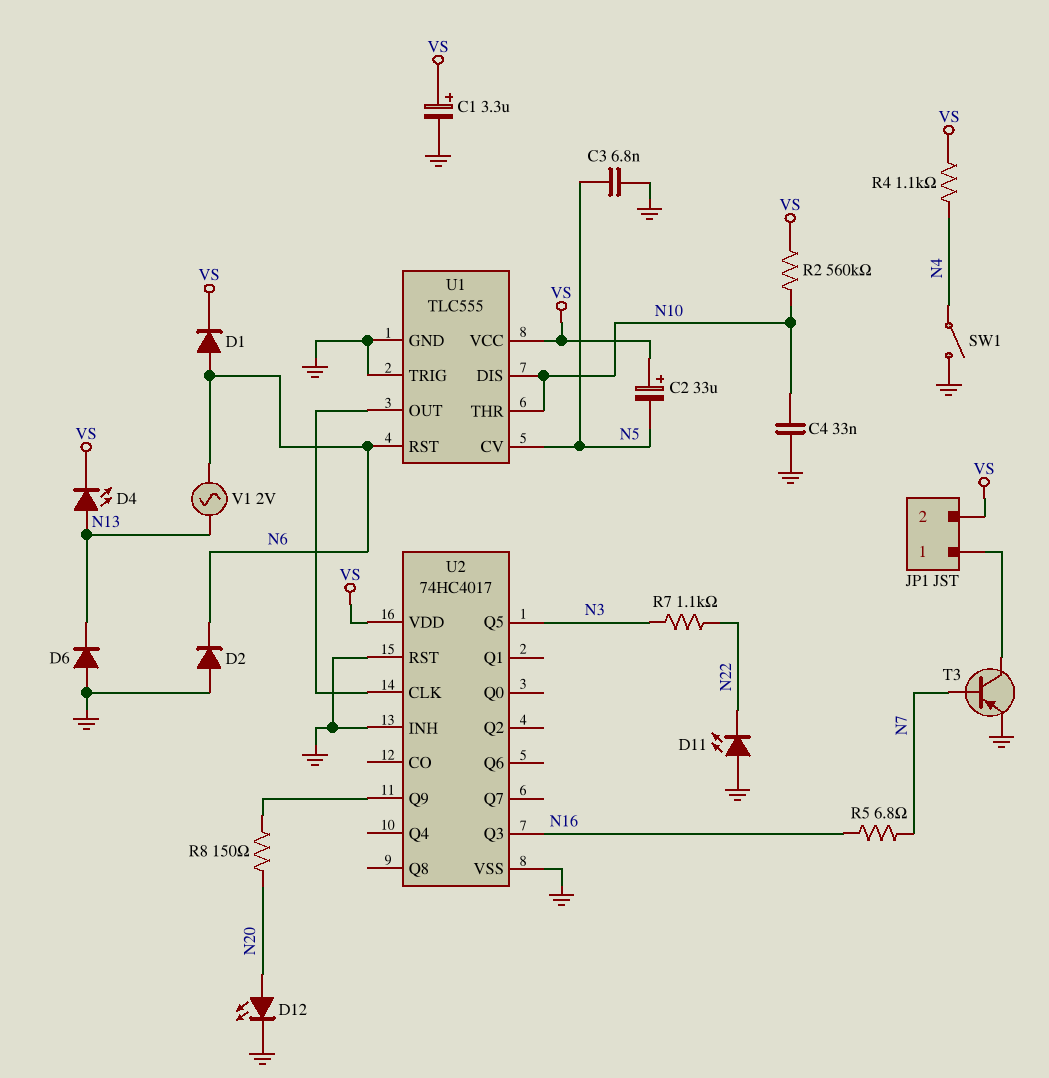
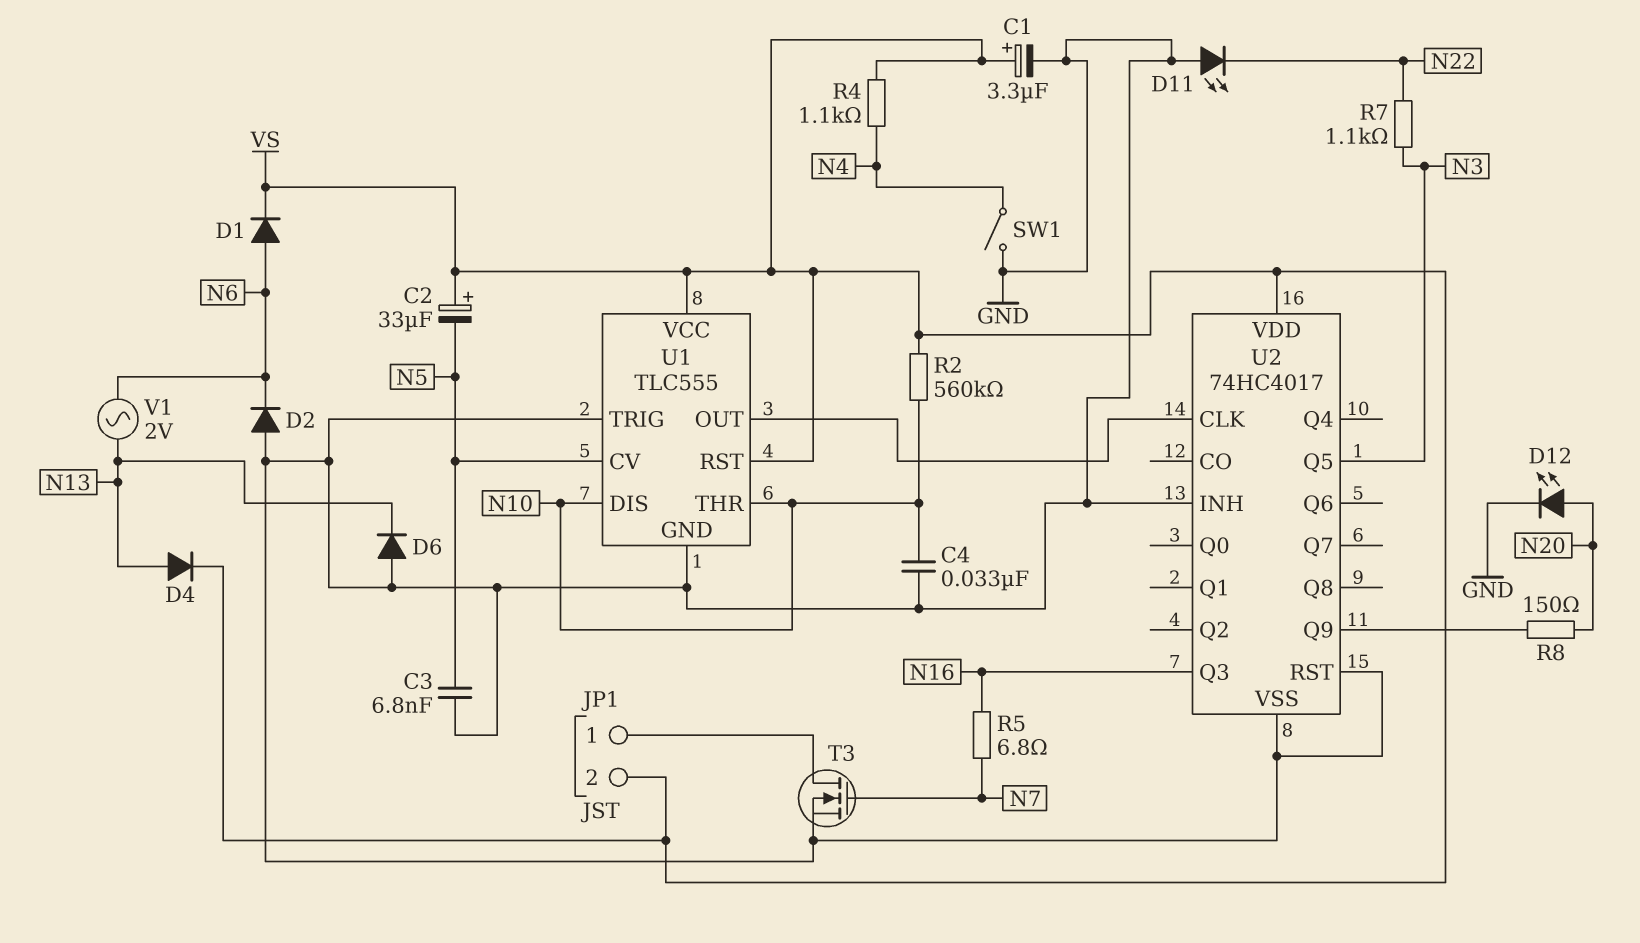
D4: LED (A N13, K VS) -> diode (A N13, K VS)
T3: PNP (B N7, C JP1/1, E GND) -> NMOS (G N7, D JP1/1, S GND)
U1 pin RST: N6 -> VS

